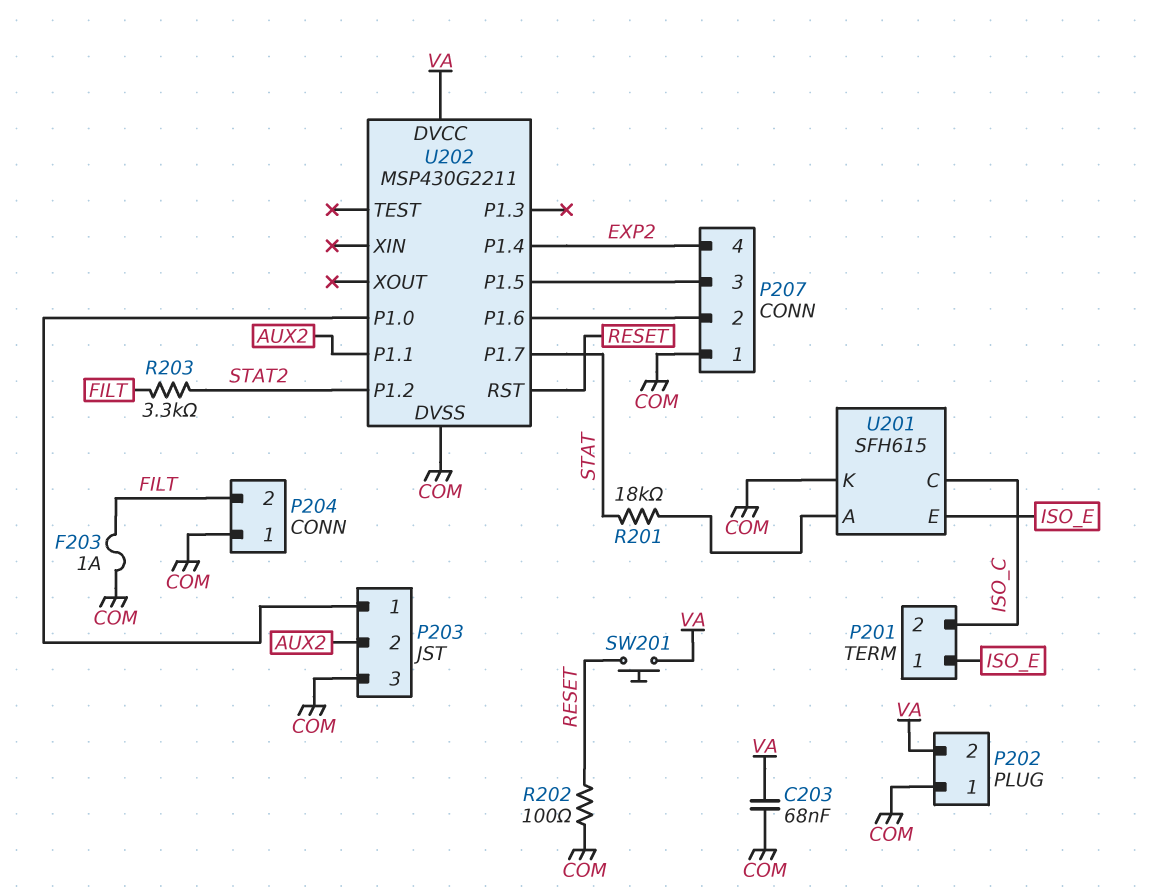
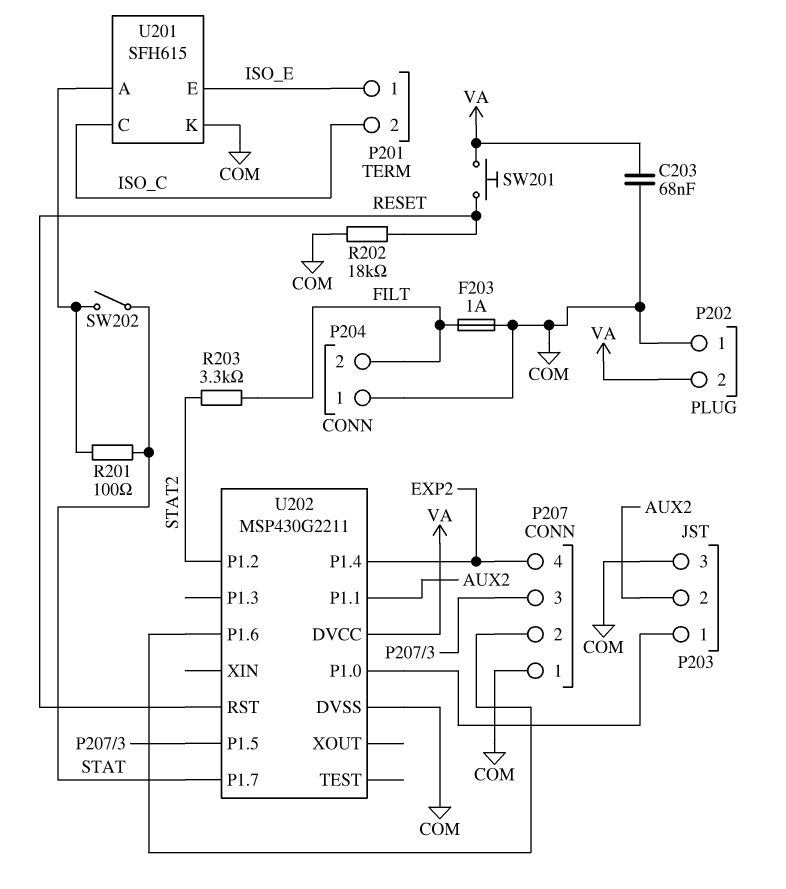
R201: 18k (STAT, U201/A) -> 100 (STAT, U201/A)
R202: 100 (COM, RESET) -> 18k (COM, RESET)
SW202: none -> switch (STAT, U201/A)

